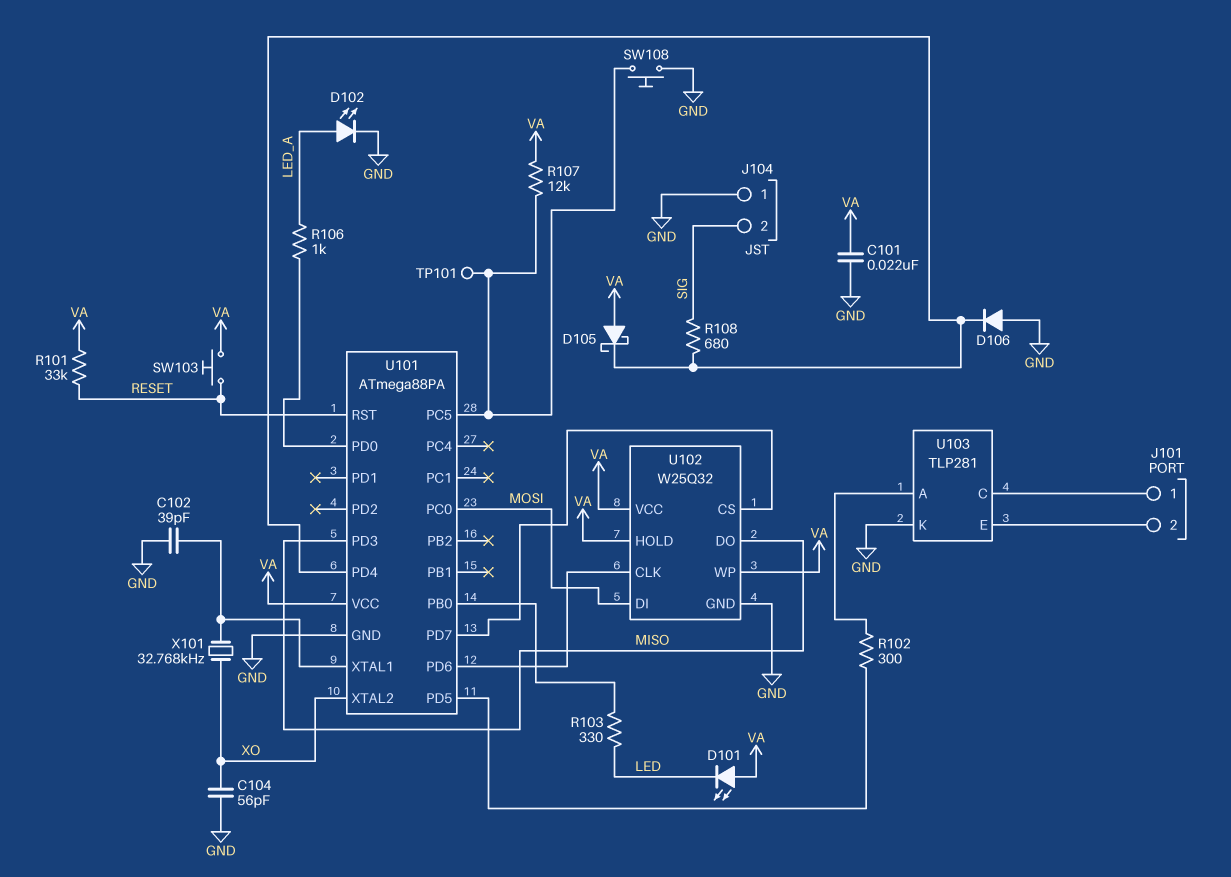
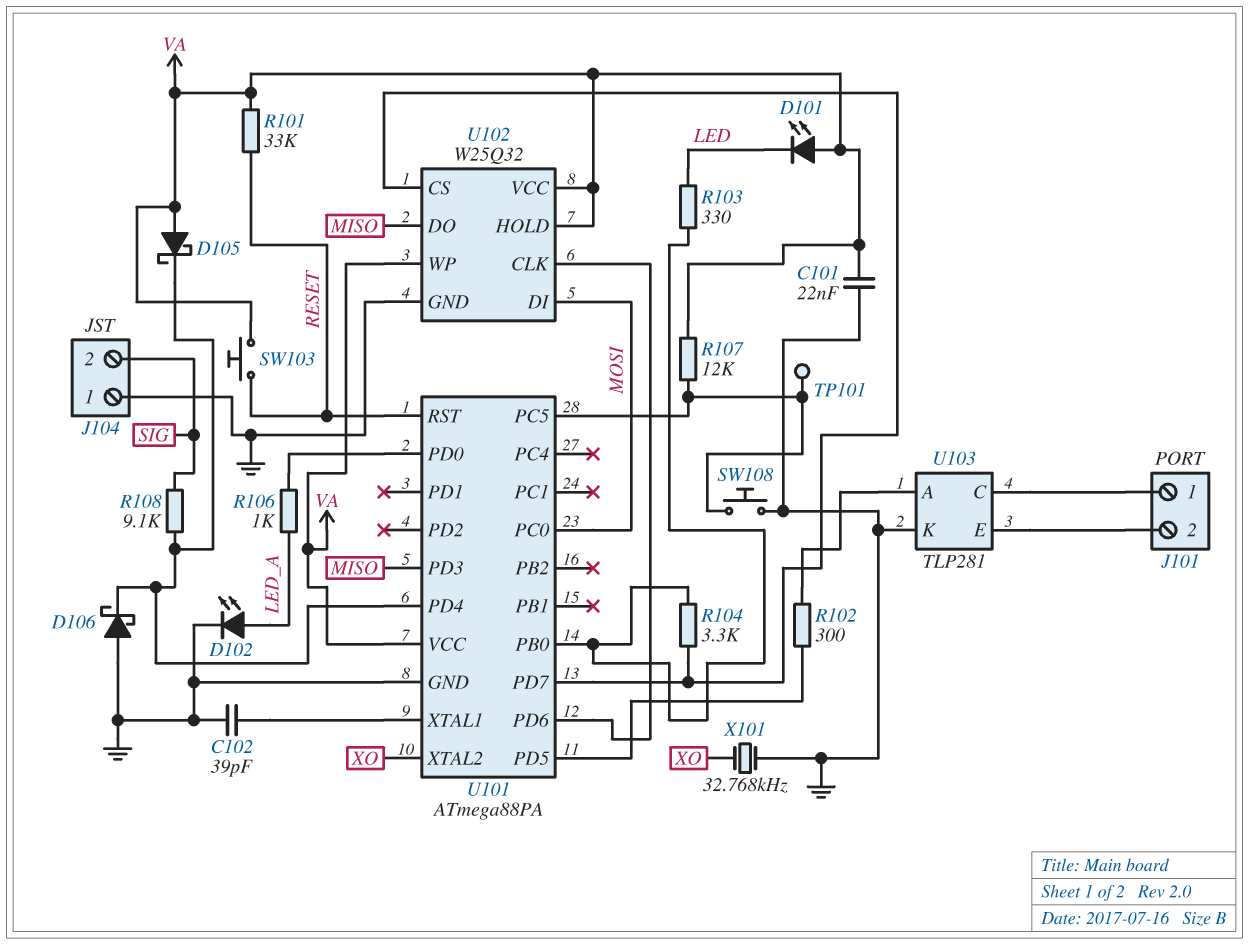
C104: 56pF (GND, XO) -> none
D106: diode (A GND, K U101/PD4) -> schottky (A GND, K U101/PD4)
R104: none -> 3.3k (U101/PB0, U101/PD7)
R108: 680 (SIG, U101/PD4) -> 9.1k (SIG, U101/PD4)
X101: 32.768kHz (U101/XTAL1, XO) -> 32.768kHz (GND, XO)

